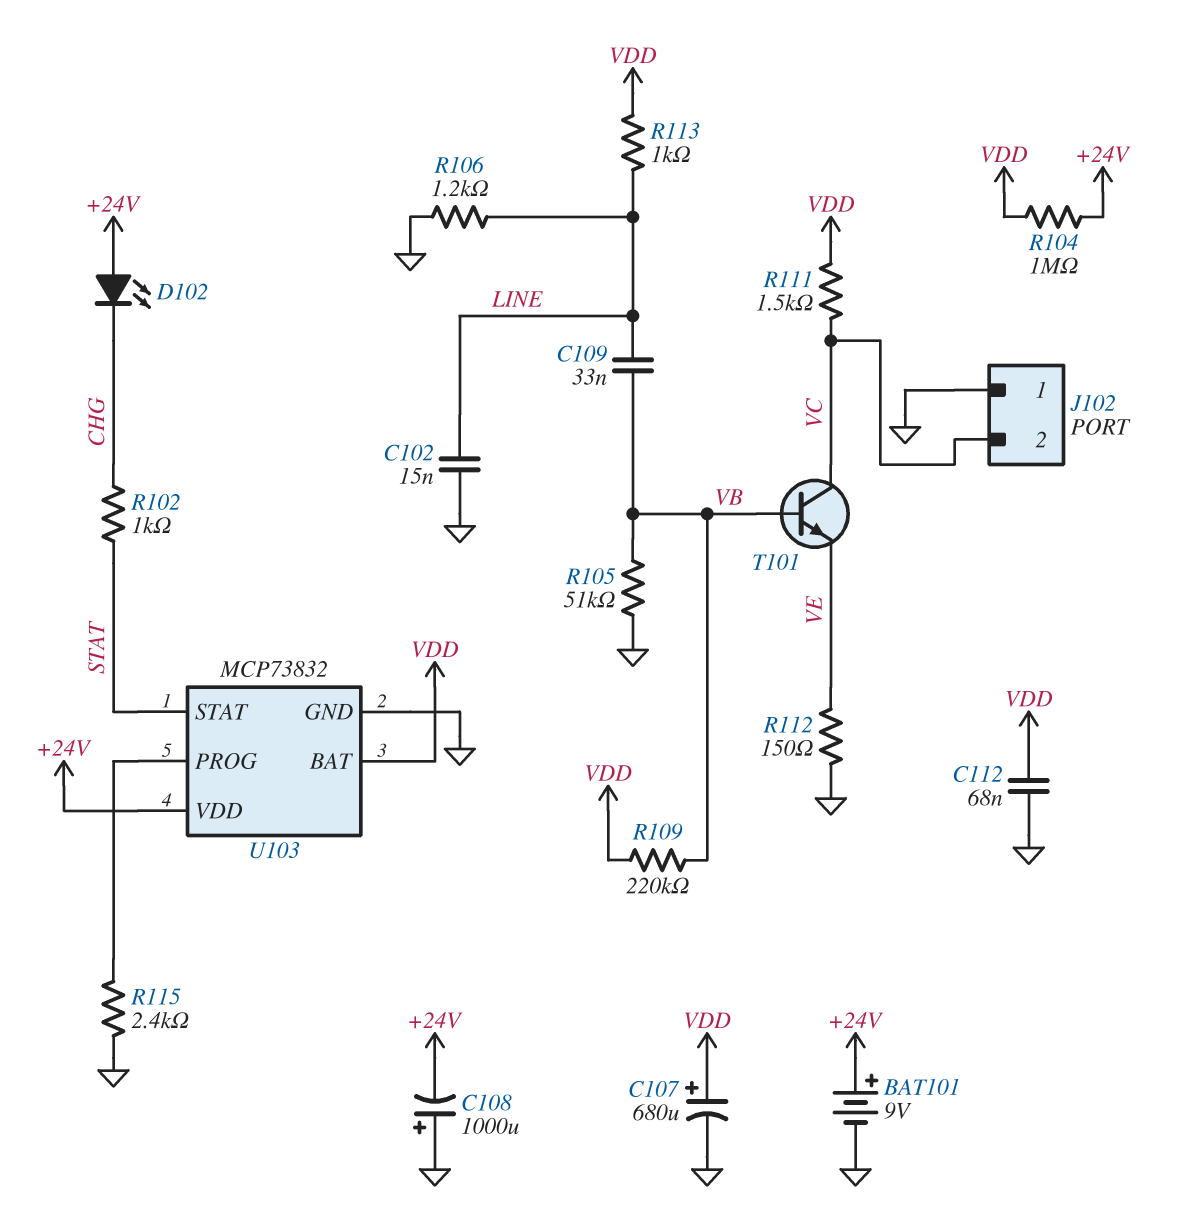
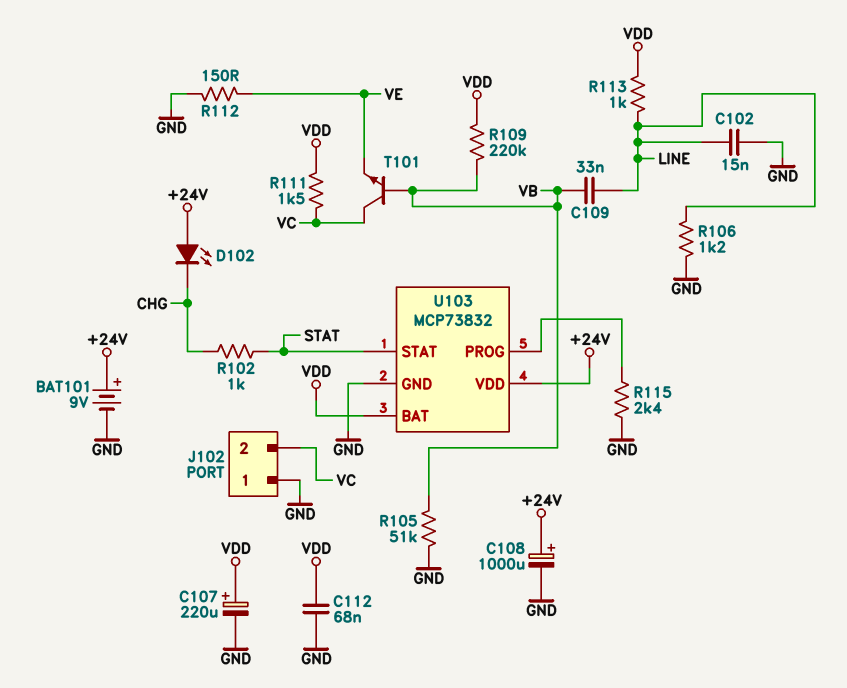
C107: 680uF (plus VDD, minus GND) -> 220uF (plus VDD, minus GND)
C108: 1000uF (plus GND, minus +24V) -> 1000uF (plus +24V, minus GND)
R104: 1M (+24V, VDD) -> none

